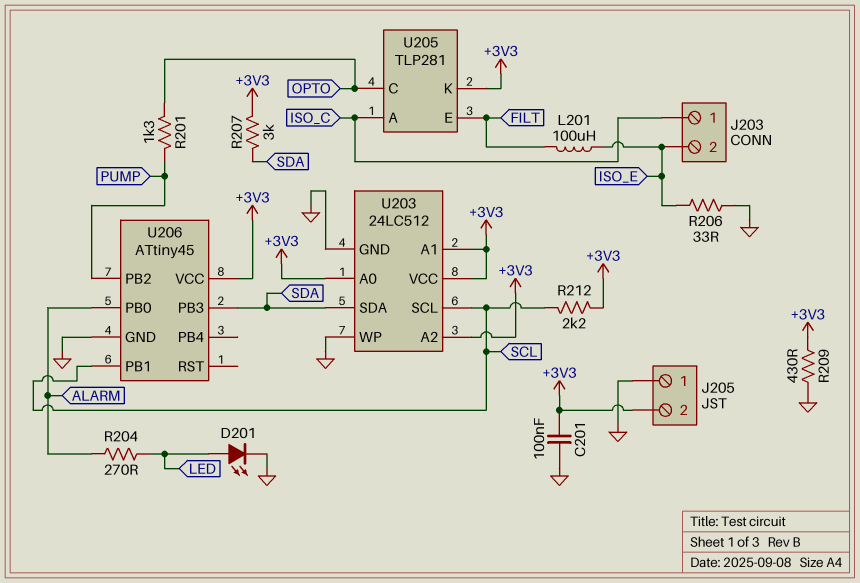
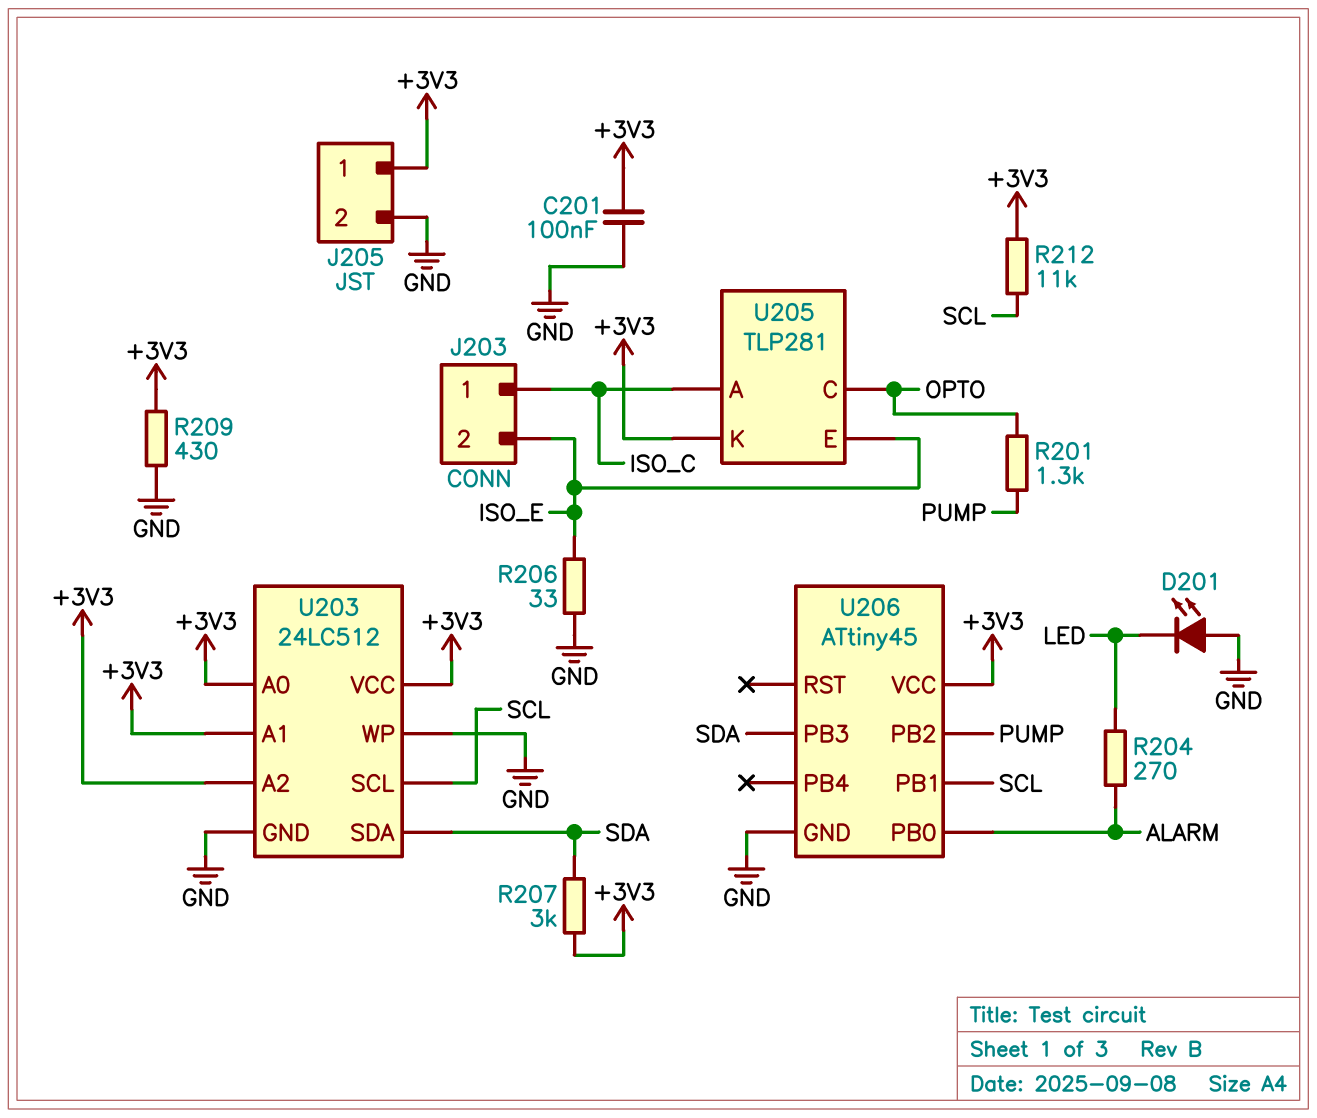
D201: LED (A LED, K GND) -> LED (A GND, K LED)
J205 pin 1: GND -> +3V3
J205 pin 2: +3V3 -> GND
L201: 100uH (FILT, ISO_E) -> none
R212: 2.2k (+3V3, SCL) -> 11k (+3V3, SCL)
U205 pin E: FILT -> ISO_E

